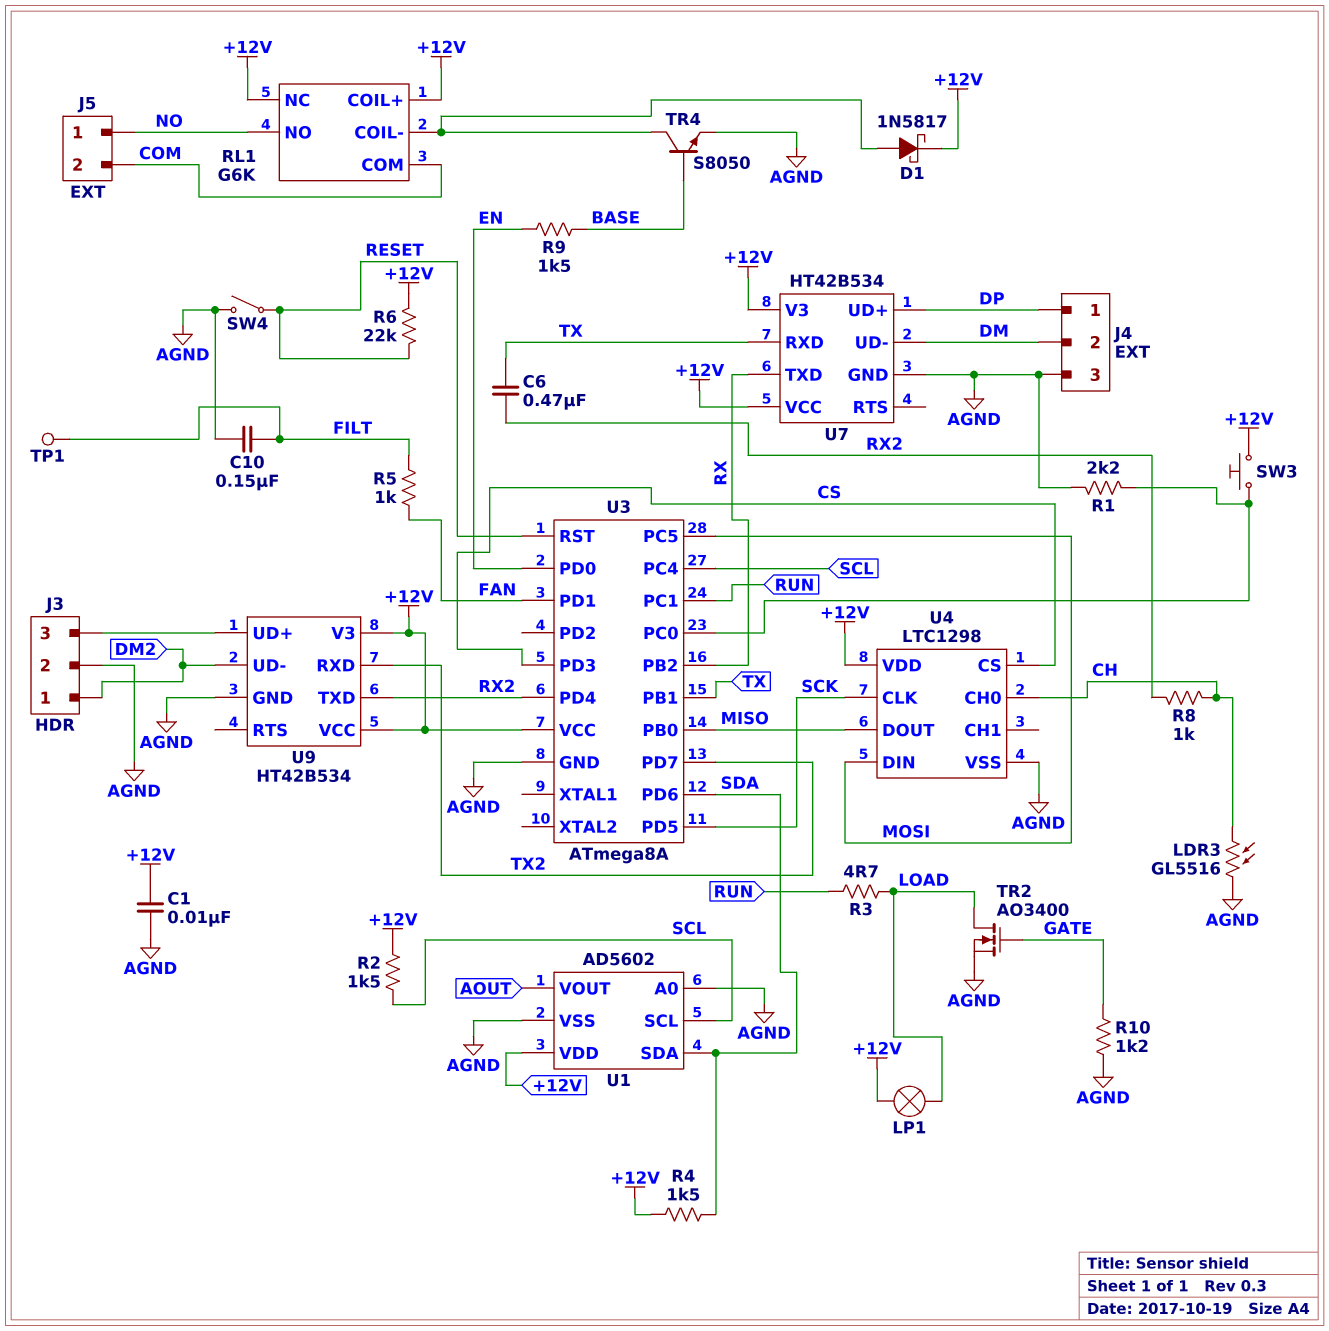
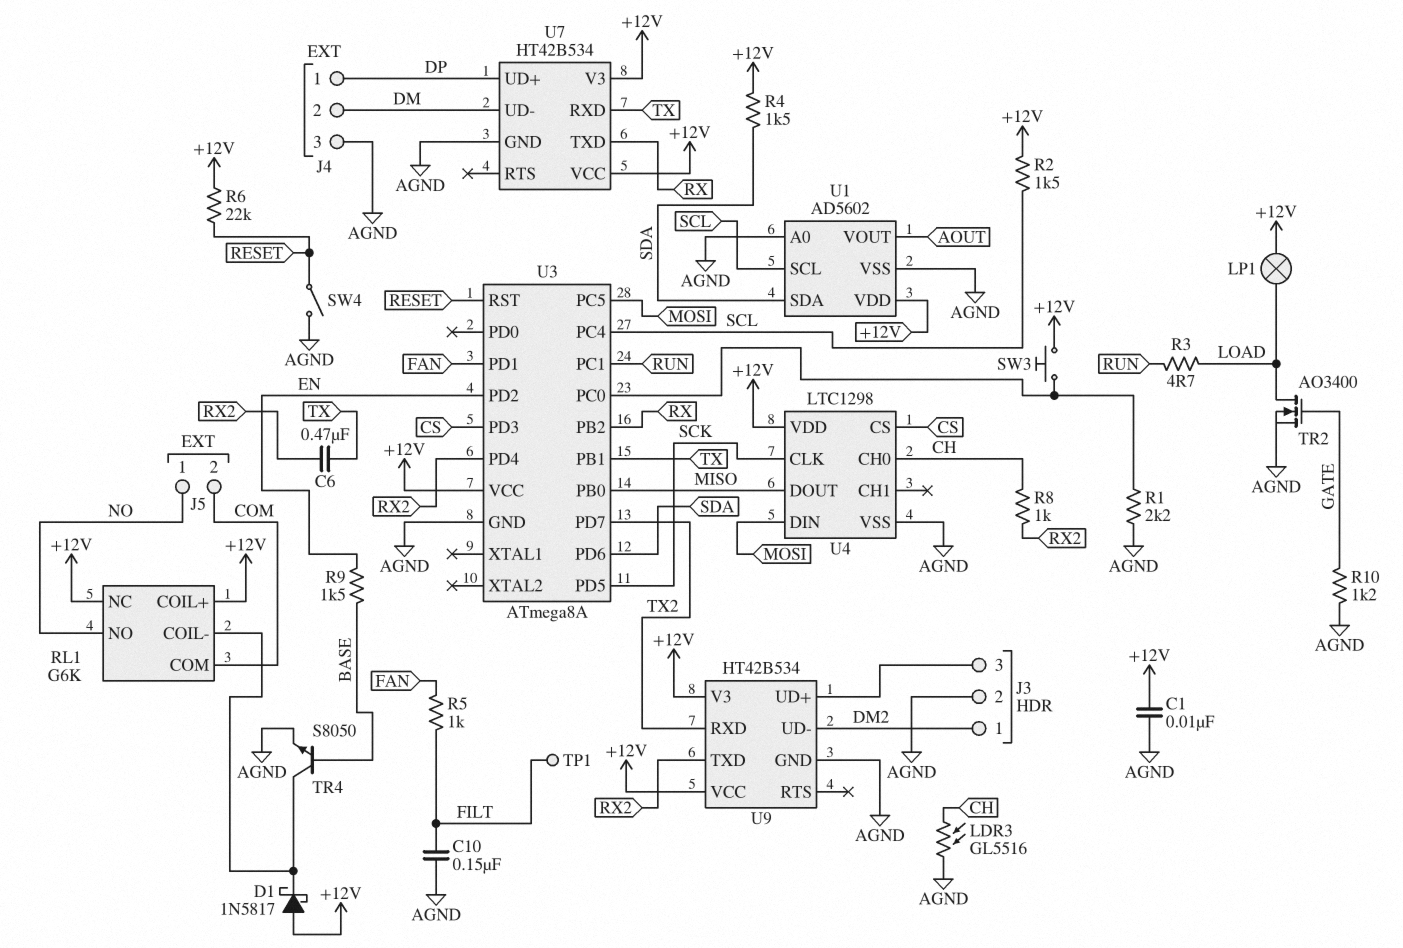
D1: schottky 1N5817 (A RL1/COIL-, K +12V) -> schottky 1N5817 (A +12V, K RL1/COIL-)
U3 pin PD0: EN -> none
U3 pin PD2: none -> EN

